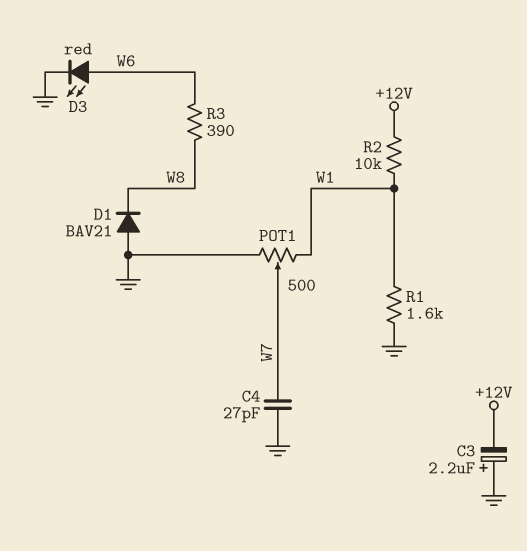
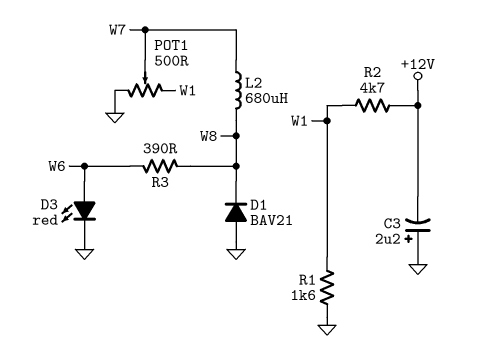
C4: 27pF (GND, W7) -> none
L2: none -> 680uH (W7, W8)
R2: 10k (+12V, W1) -> 4.7k (+12V, W1)

